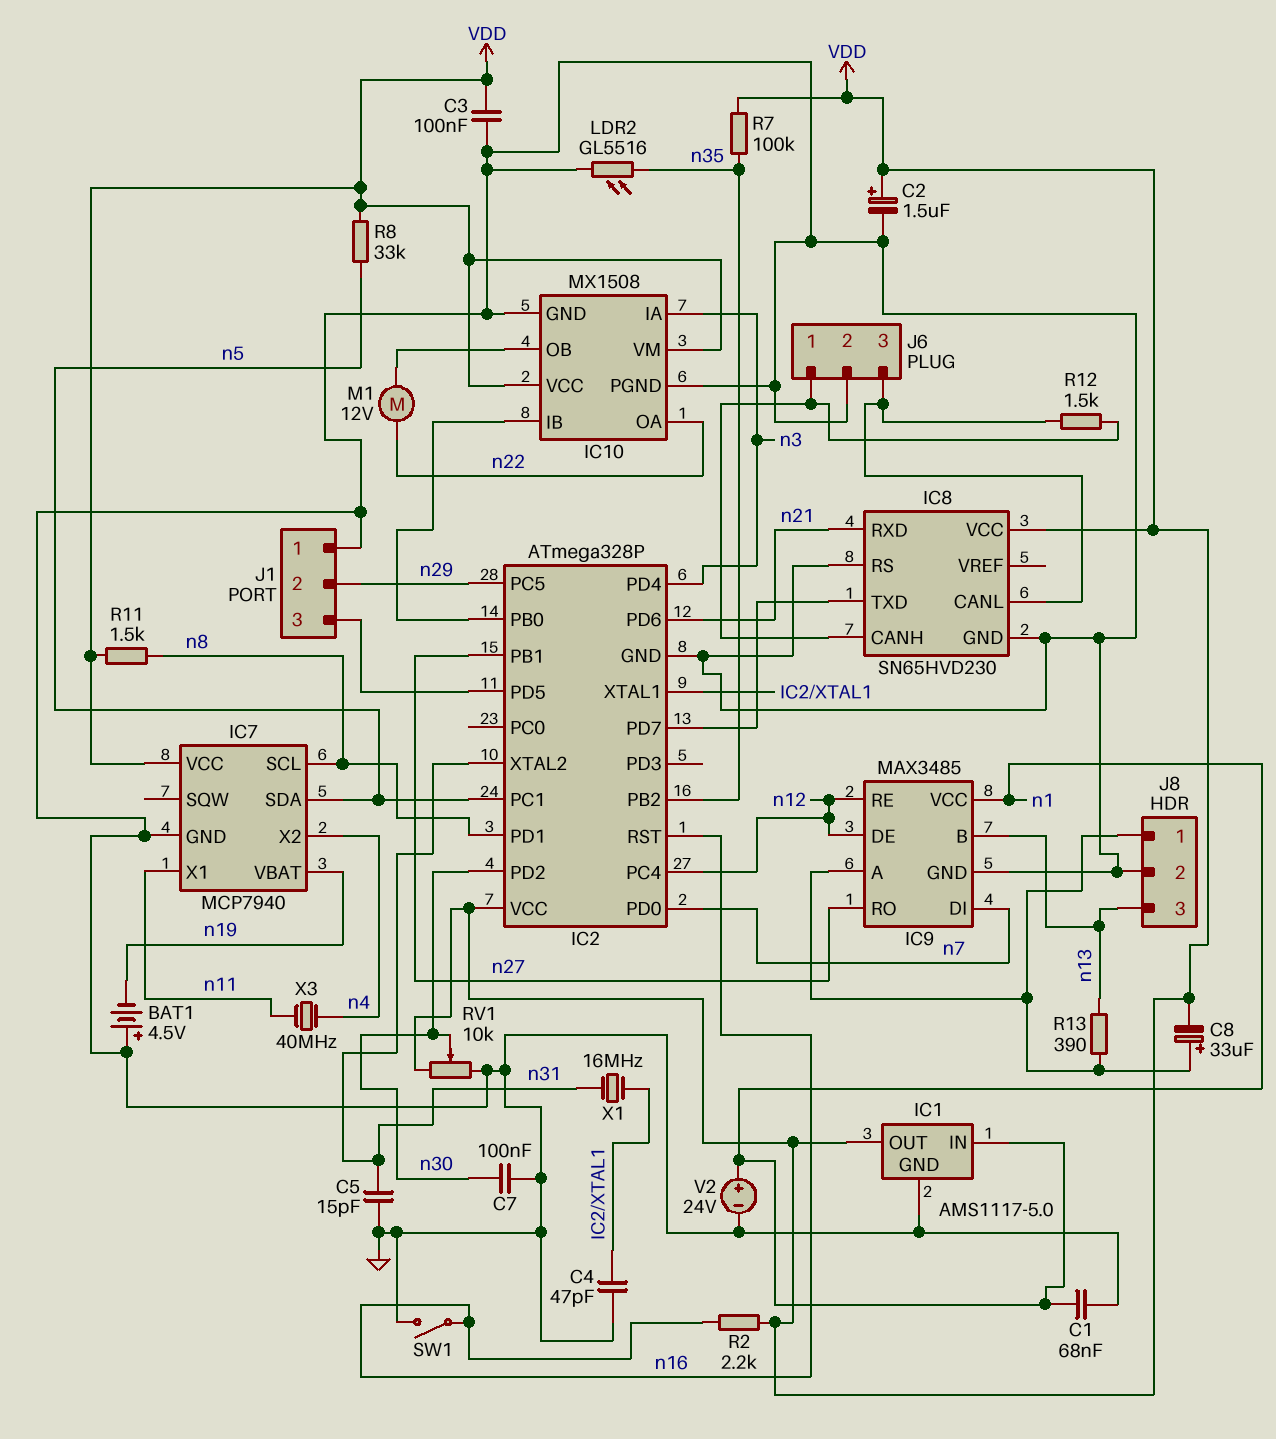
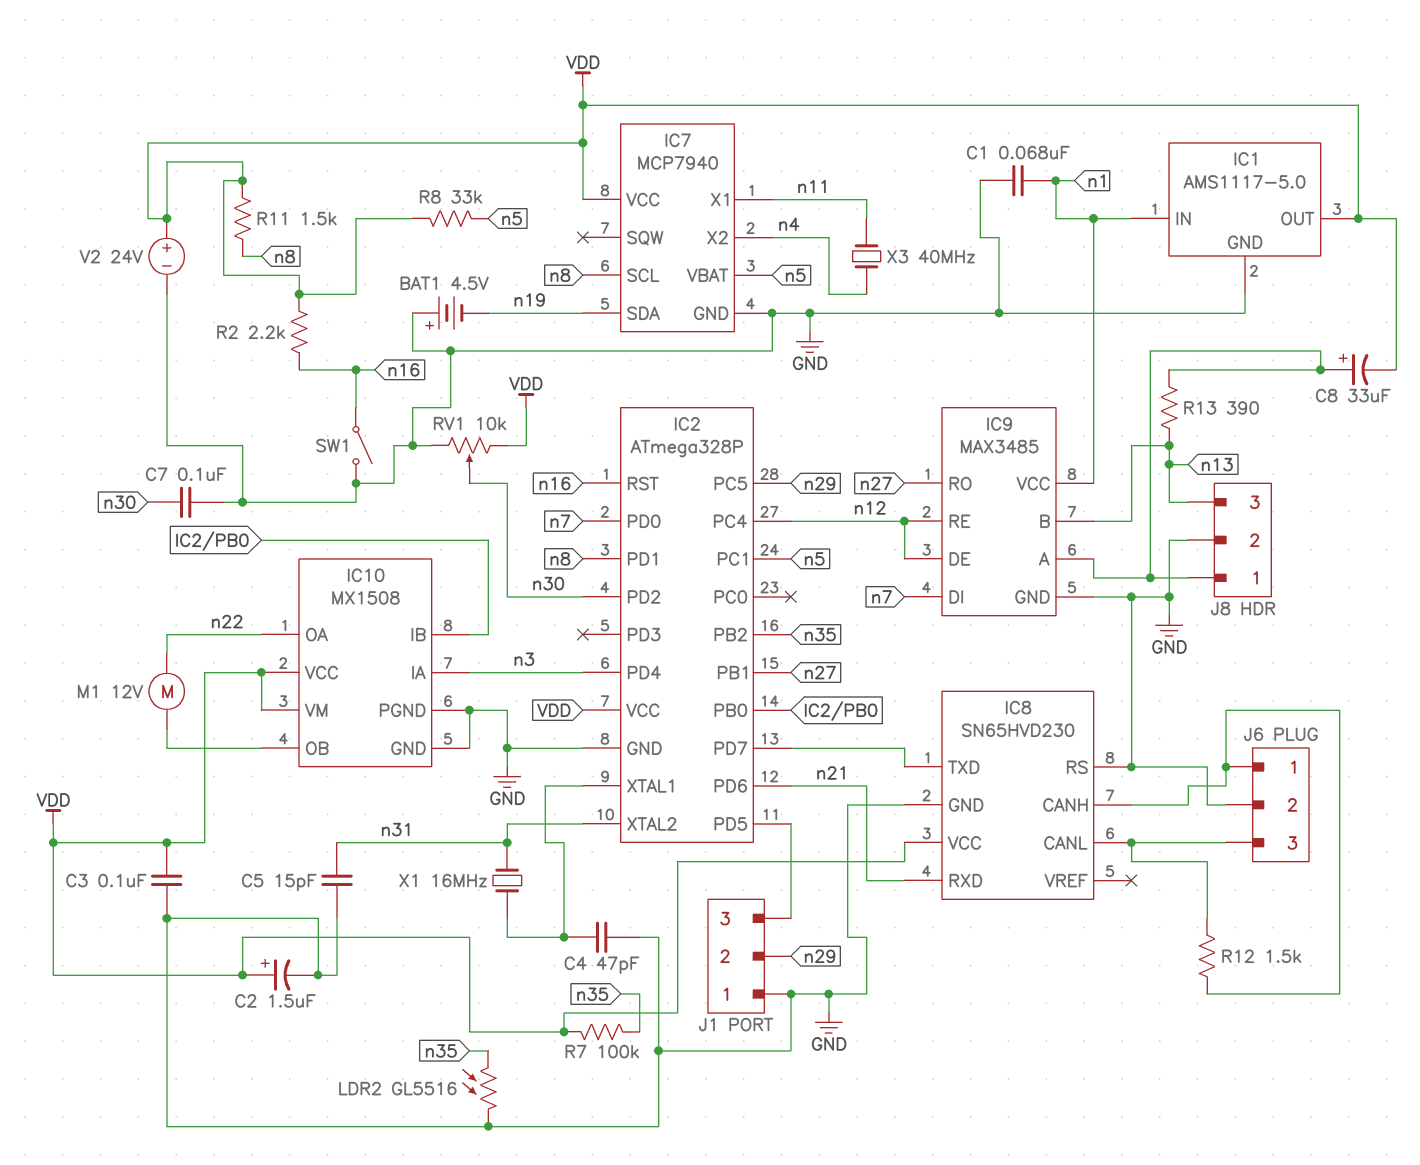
IC7 pin SDA: n5 -> n19
IC7 pin VBAT: n19 -> n5
V2: 24V (plus n1, minus GND) -> 24V (plus VDD, minus GND)

